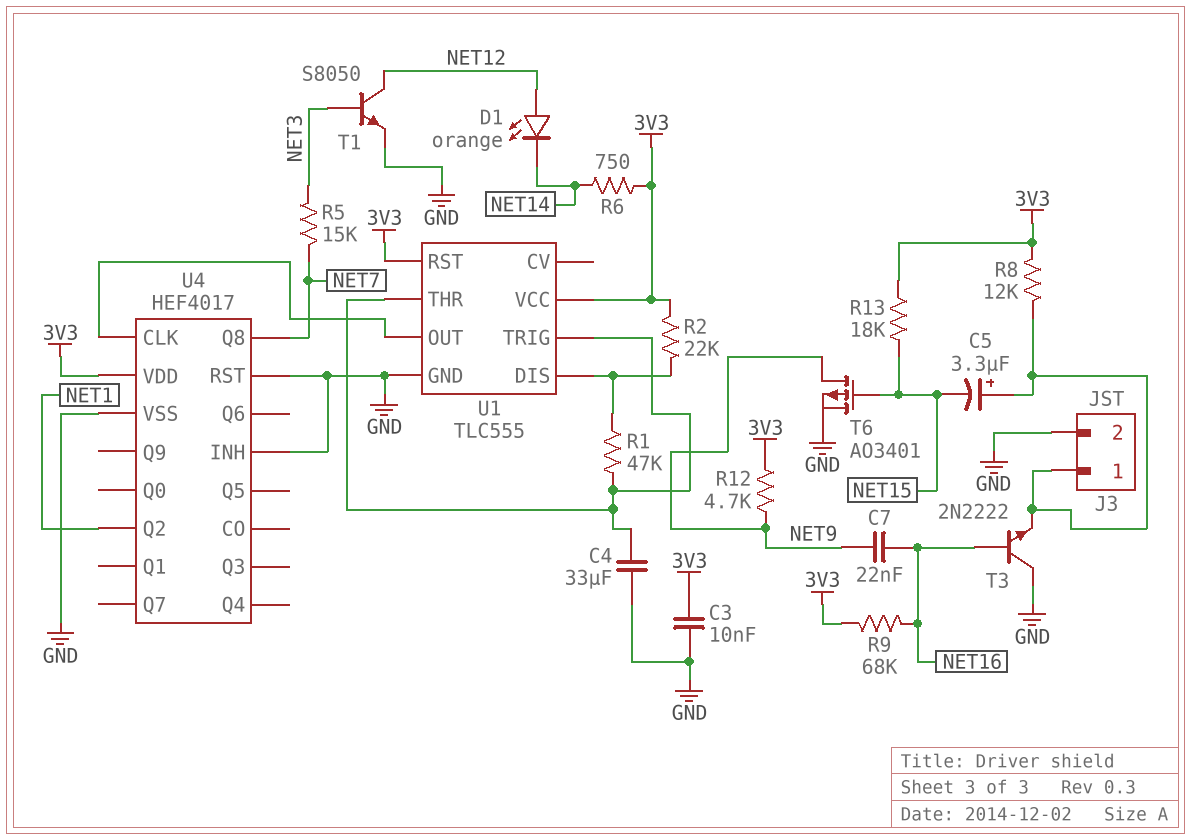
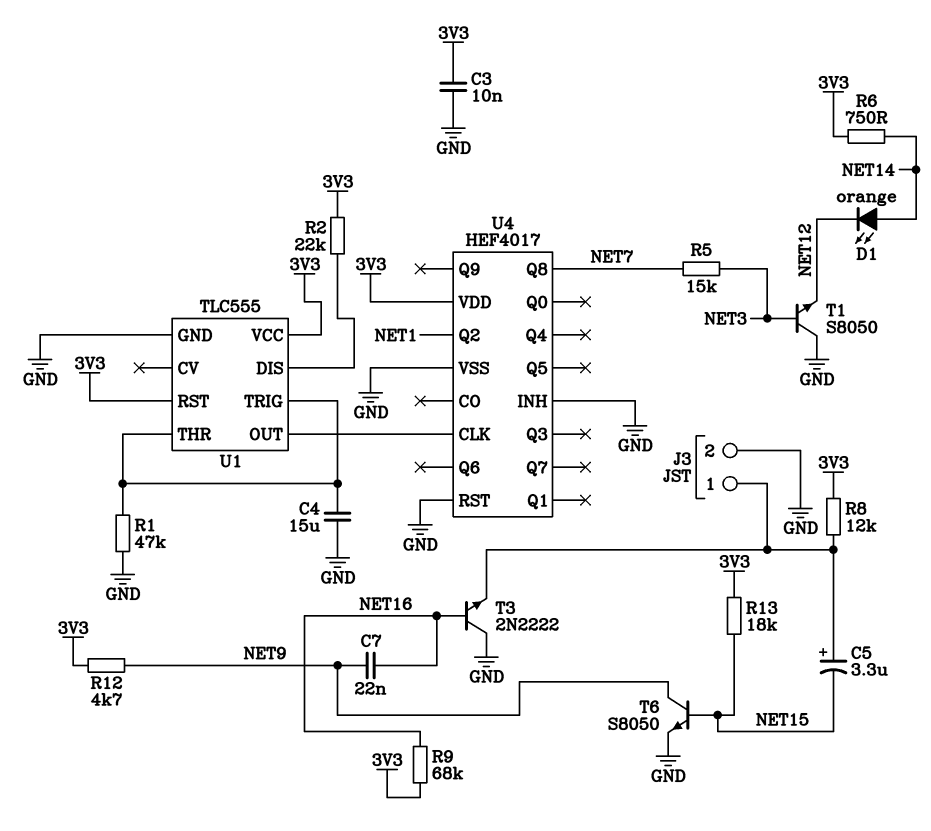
C4: 33uF (GND, U1/THR) -> 15uF (GND, U1/THR)
D1: LED orange (A NET12, K NET14) -> LED orange (A NET14, K NET12)
R1: 47k (U1/DIS, U1/THR) -> 47k (GND, U1/THR)
T1: NPN S8050 (B NET3, C NET12, E GND) -> NPN S8050 (B NET3, C GND, E NET12)
T6: PMOS AO3401 (G NET15, D NET9, S GND) -> NPN S8050 (B NET15, C NET9, E GND)

